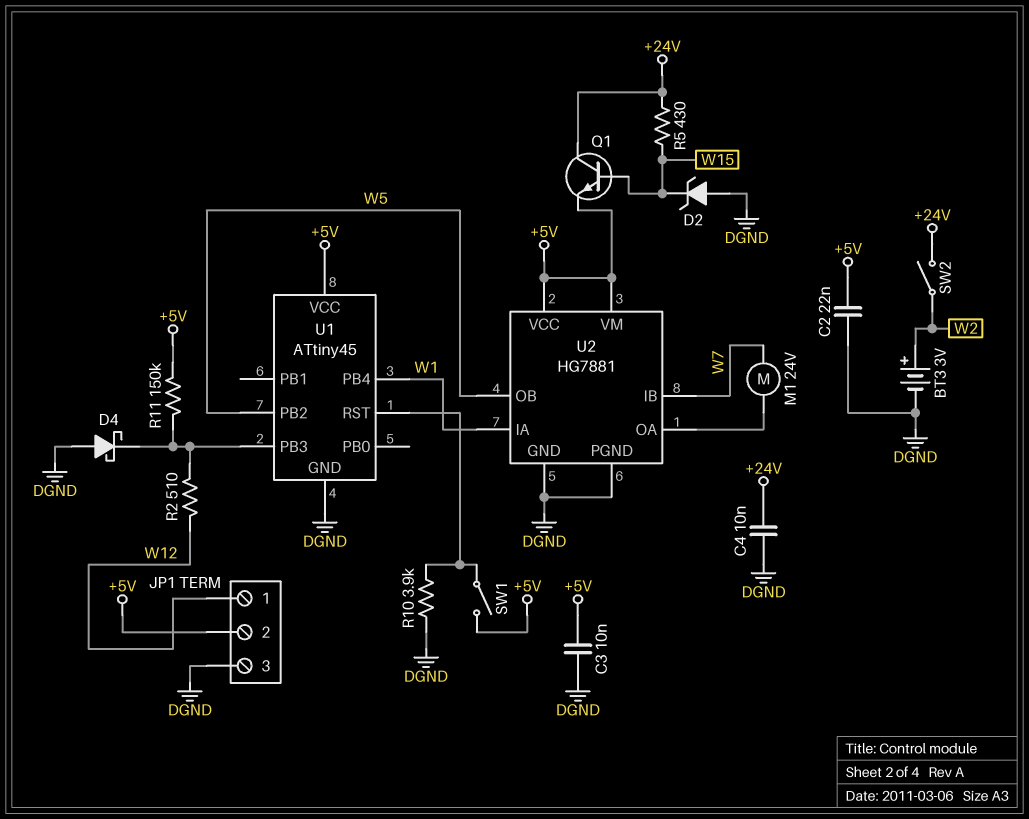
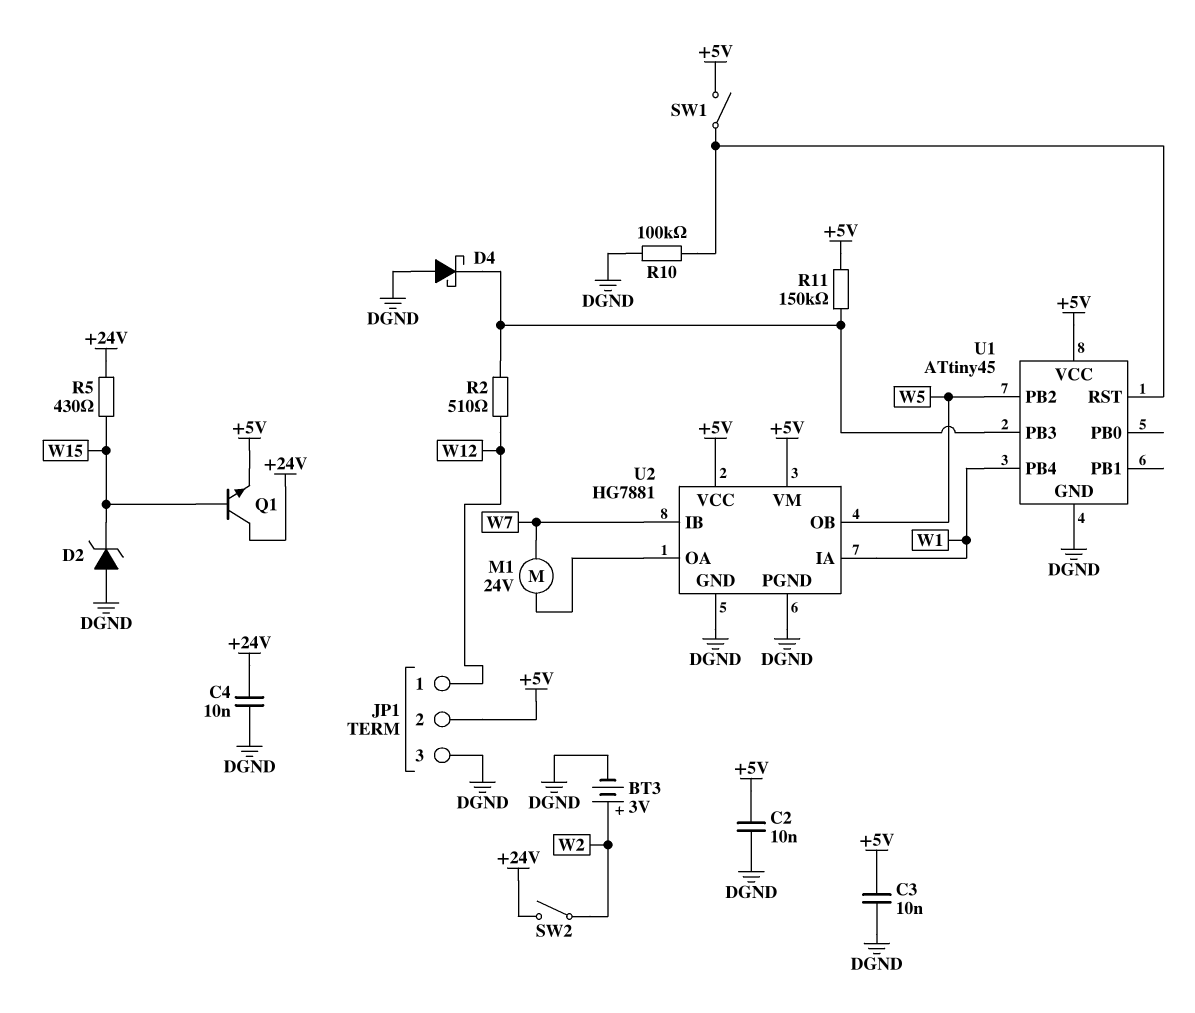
C2: 22nF (+5V, DGND) -> 10nF (+5V, DGND)
R10: 3.9k (DGND, U1/RST) -> 100k (DGND, U1/RST)

